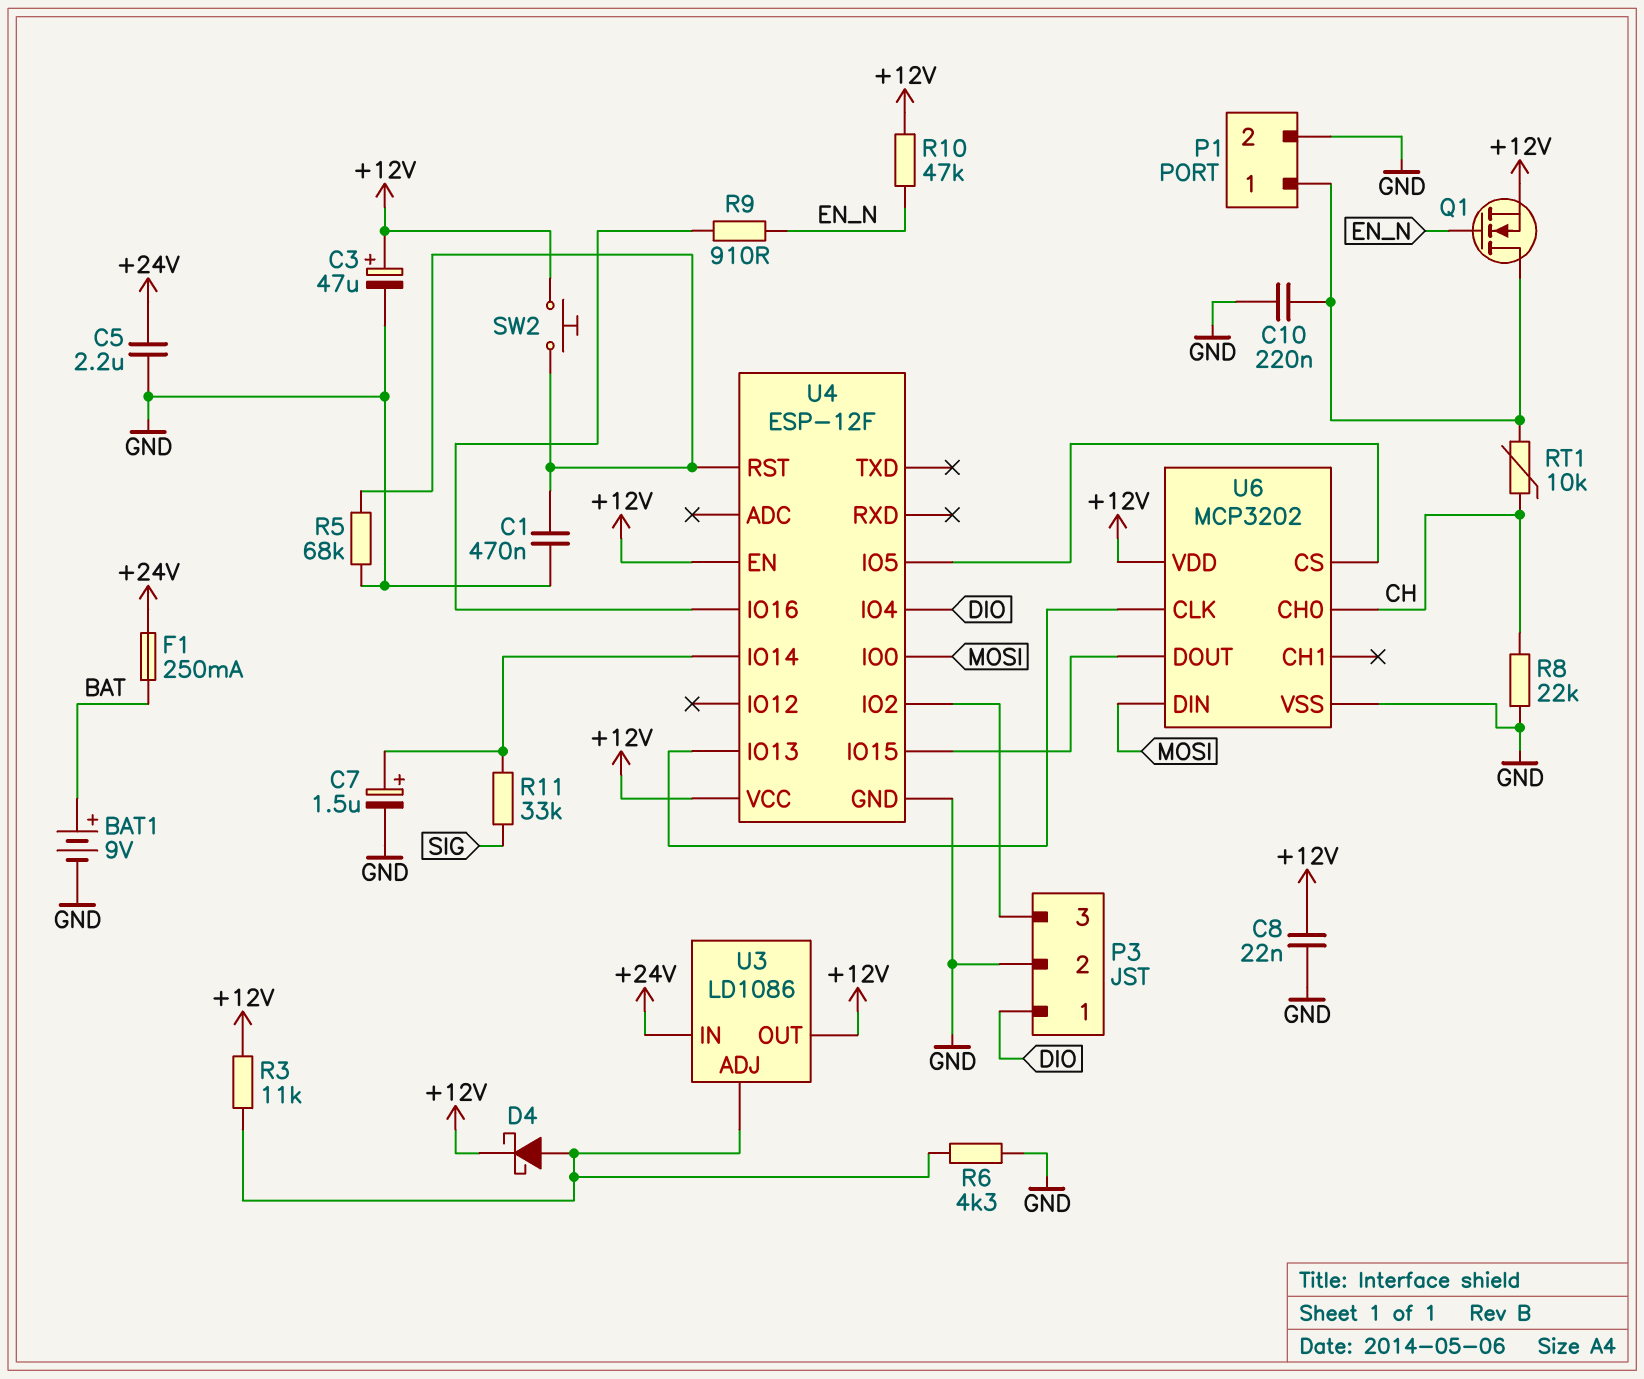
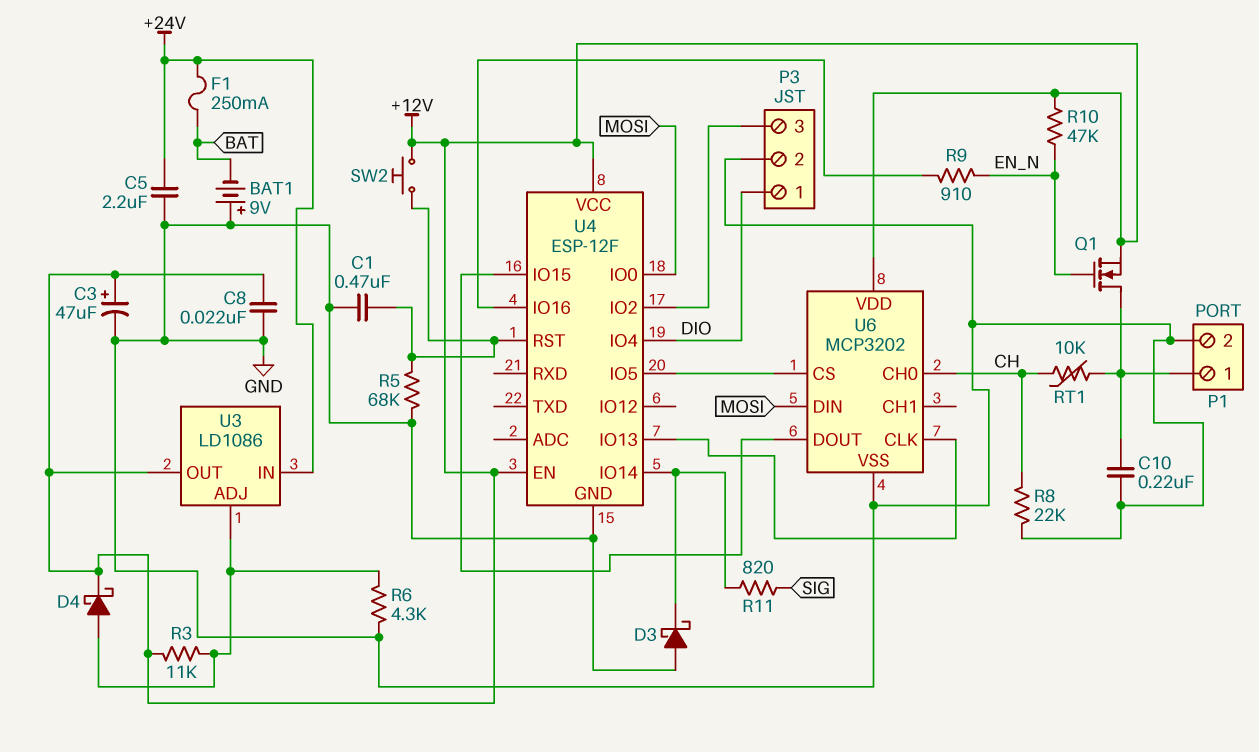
BAT1: 9V (plus BAT, minus GND) -> 9V (plus GND, minus BAT)
C7: 1.5uF (plus U4/IO14, minus GND) -> none
D3: none -> schottky (A GND, K U4/IO14)
R11: 33k (SIG, U4/IO14) -> 820 (SIG, U4/IO14)

